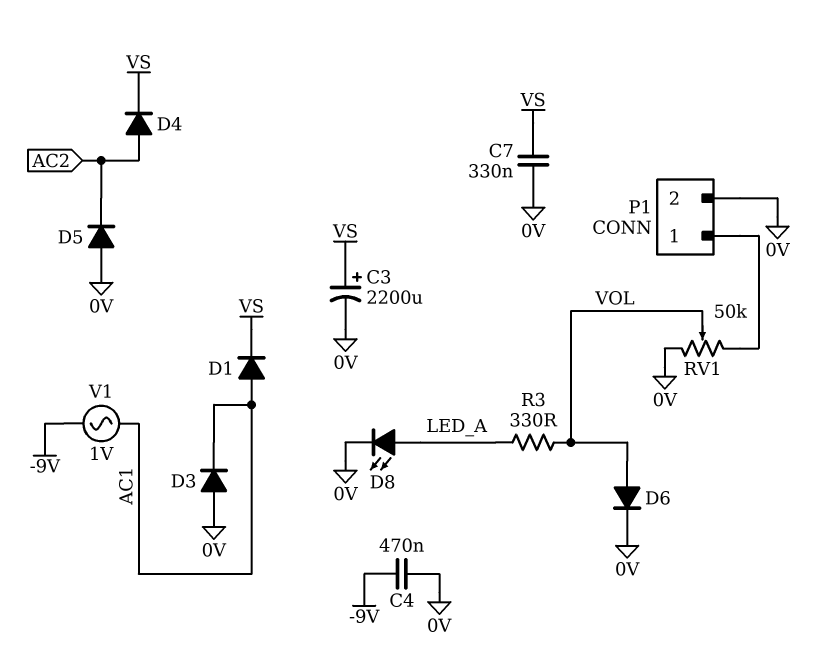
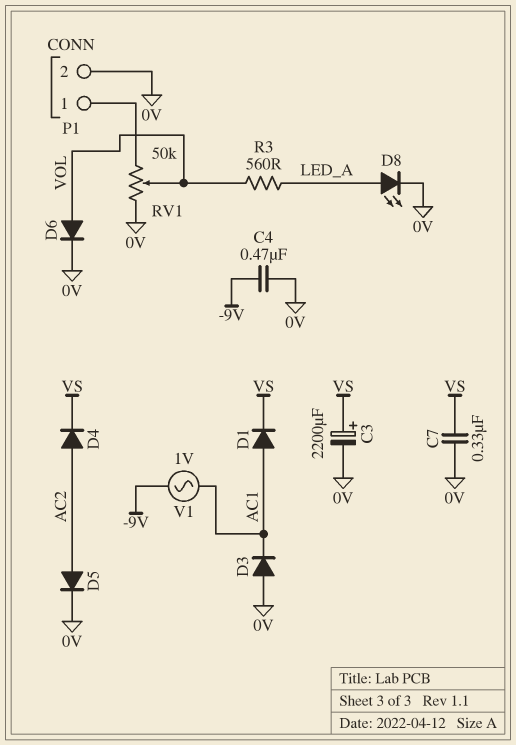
D5: diode (A 0V, K AC2) -> diode (A AC2, K 0V)
R3: 330 (LED_A, VOL) -> 560 (LED_A, VOL)

